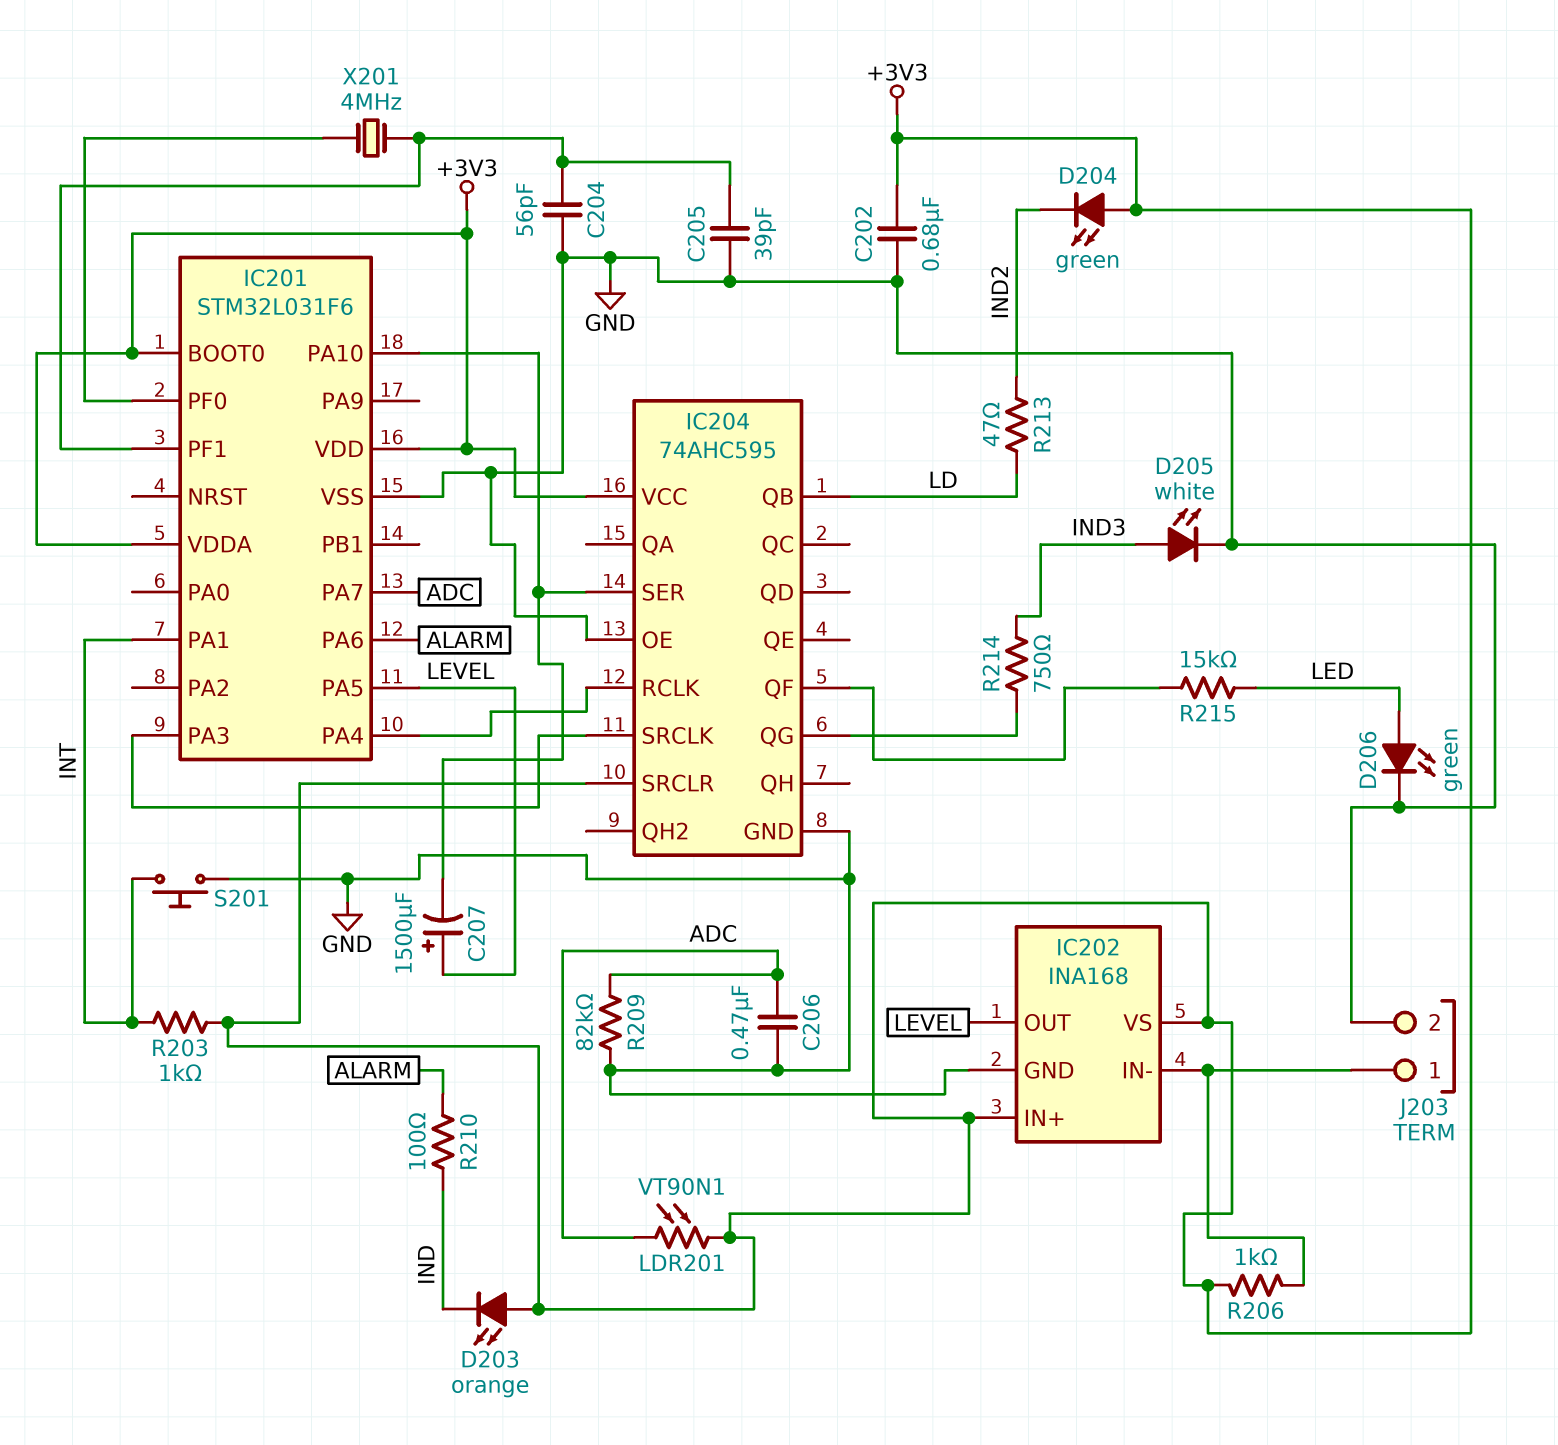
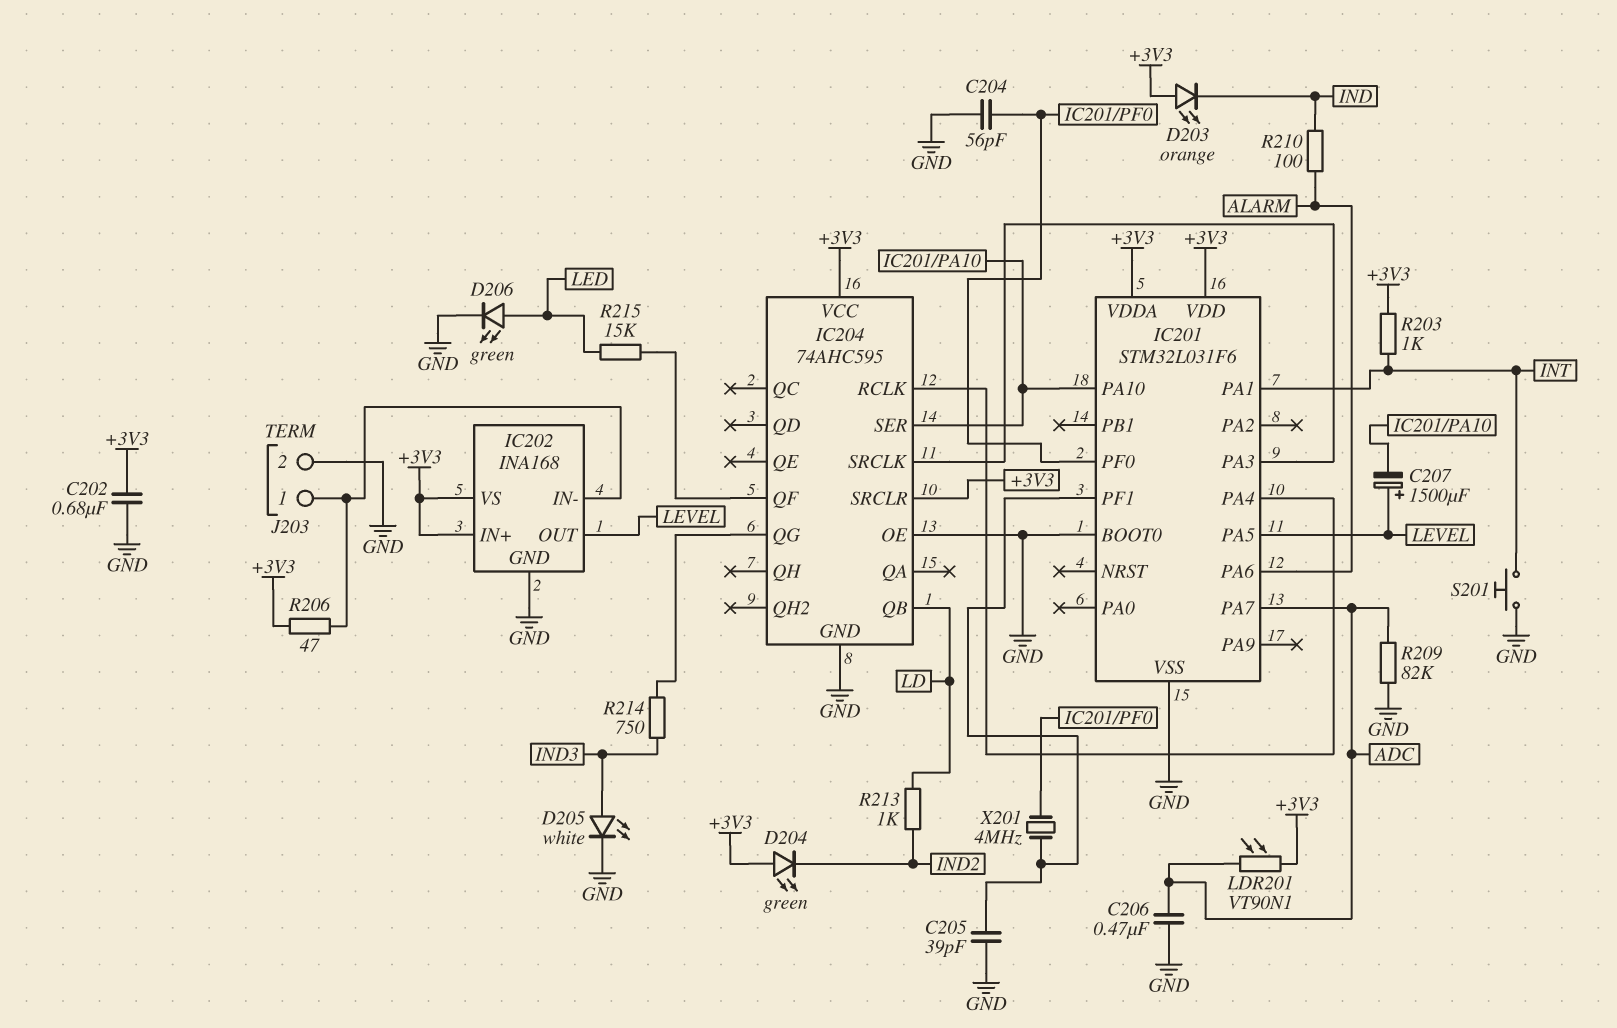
C204: 56pF (GND, IC201/PF1) -> 56pF (GND, IC201/PF0)
IC201 pin BOOT0: +3V3 -> GND
R206: 1k (+3V3, IC202/IN-) -> 47 (+3V3, IC202/IN-)
R213: 47 (IND2, LD) -> 1k (IND2, LD)

